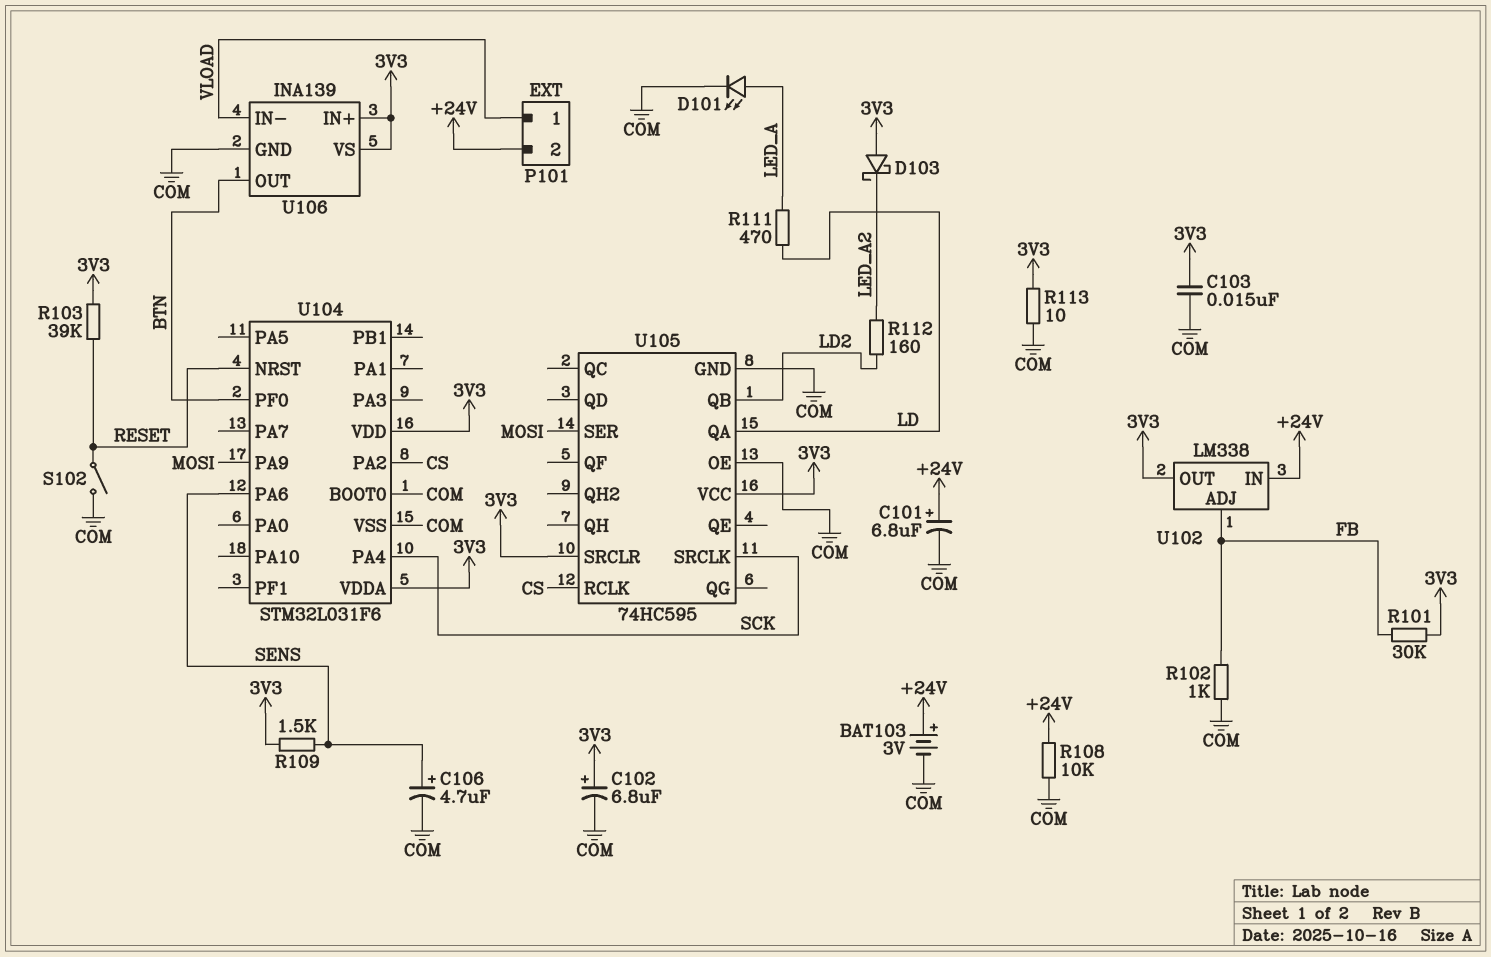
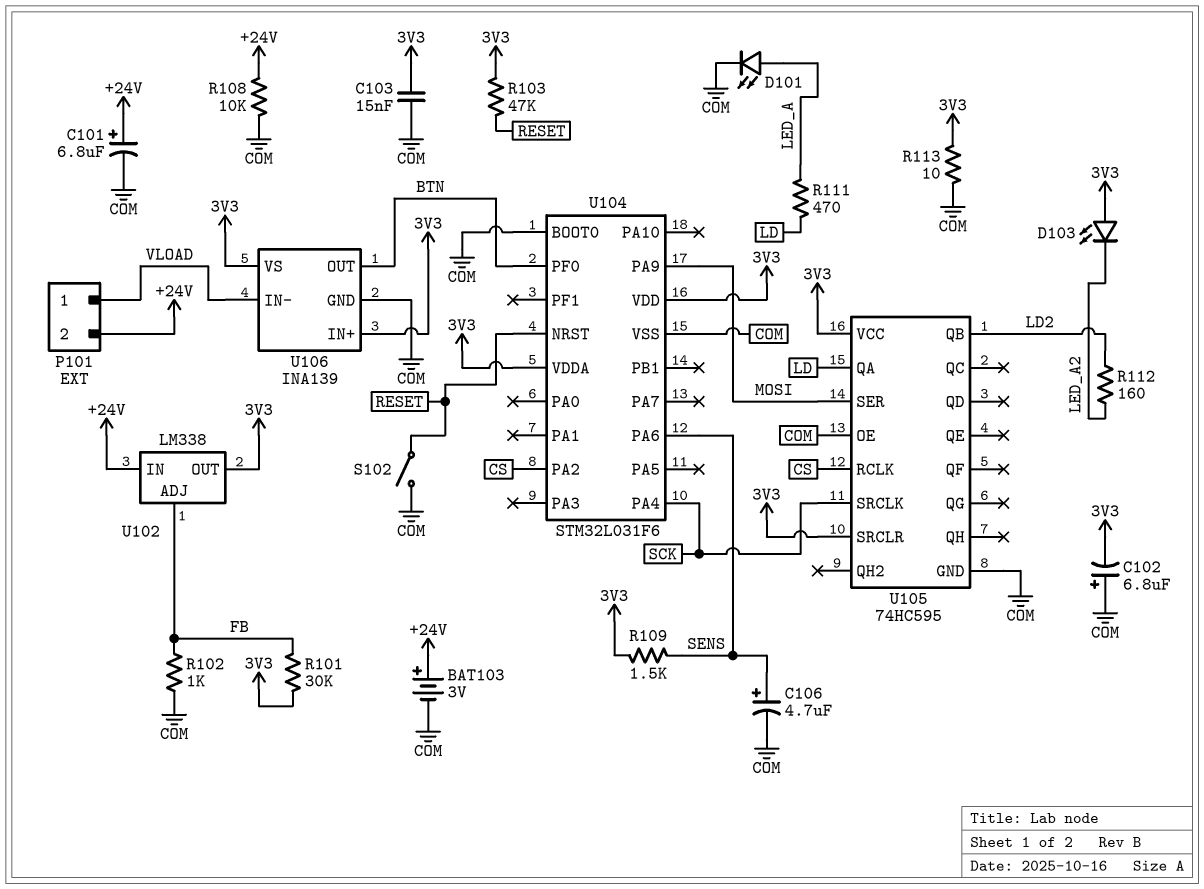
C102: 6.8uF (plus 3V3, minus COM) -> 6.8uF (plus COM, minus 3V3)
D103: schottky (A 3V3, K LED_A2) -> LED (A 3V3, K LED_A2)
R103: 39k (3V3, RESET) -> 47k (3V3, RESET)

